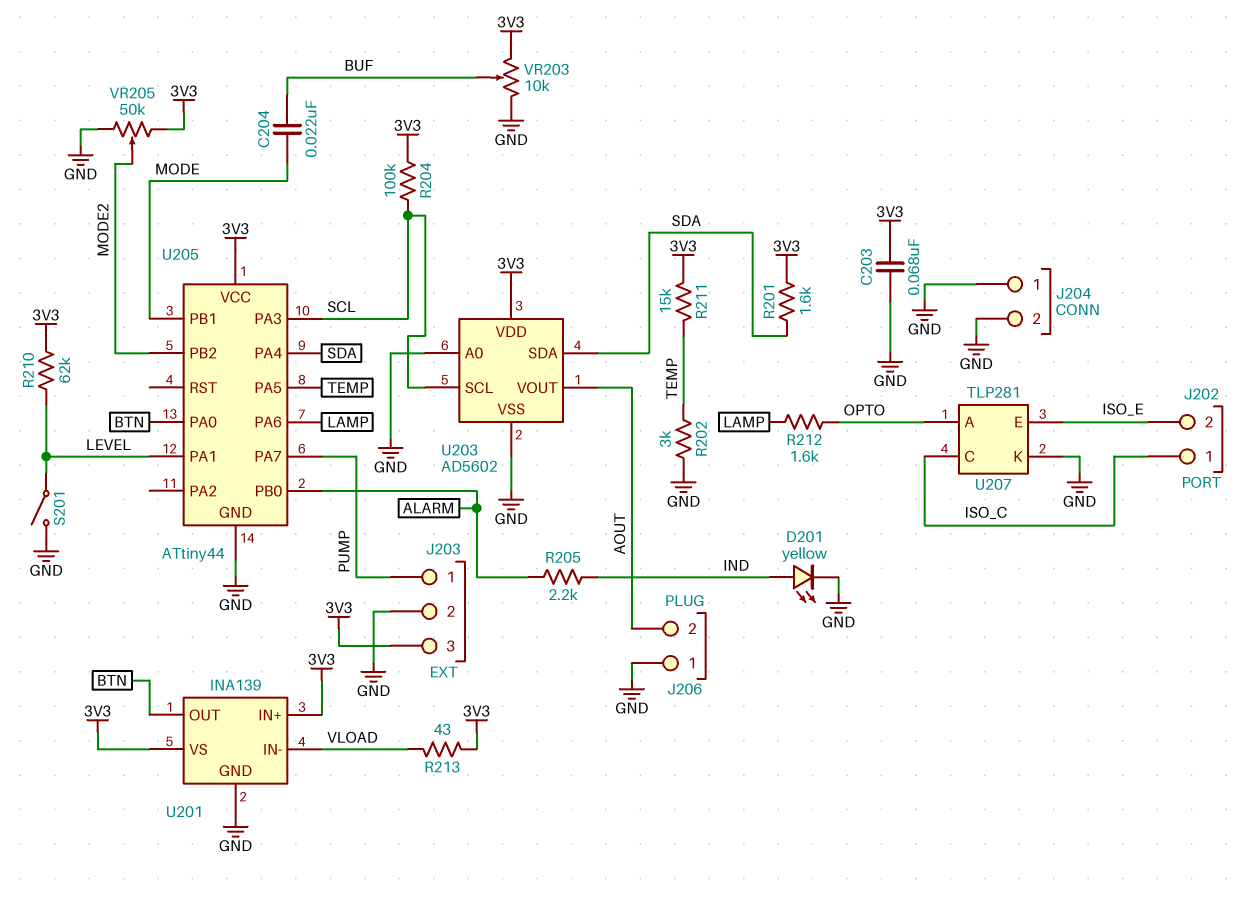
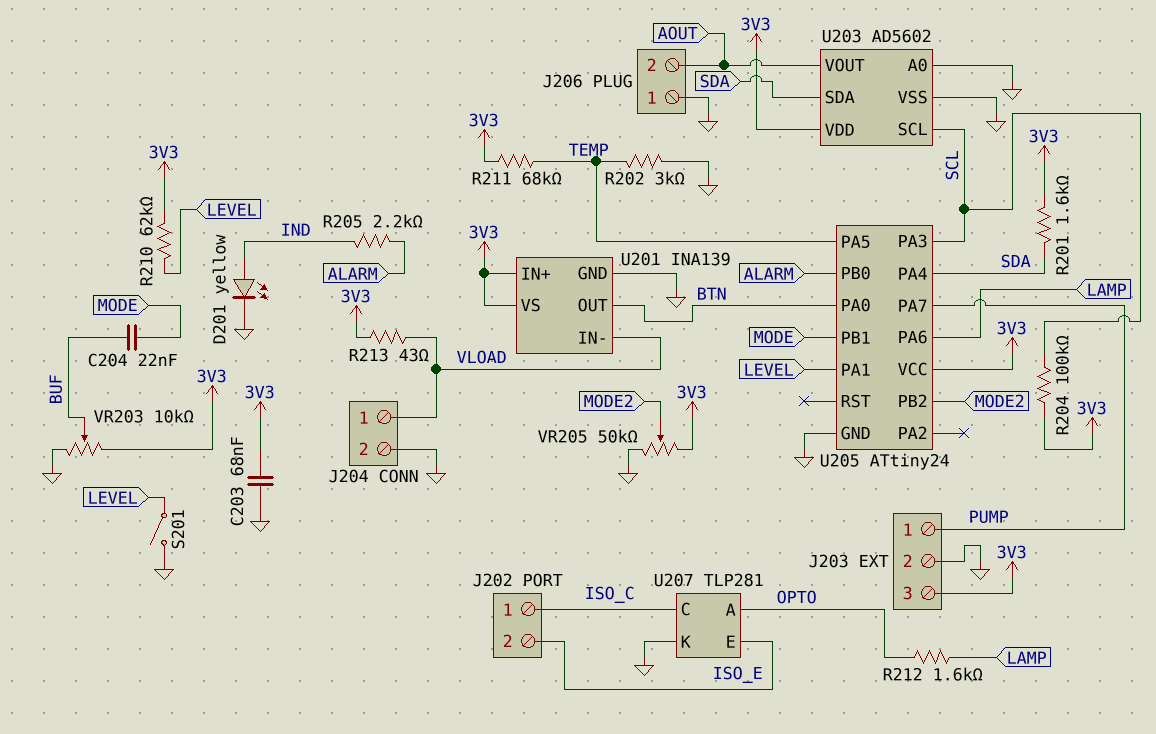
J204 pin 1: GND -> VLOAD
R211: 15k (3V3, TEMP) -> 68k (3V3, TEMP)
U205: ATtiny44 -> ATtiny24

